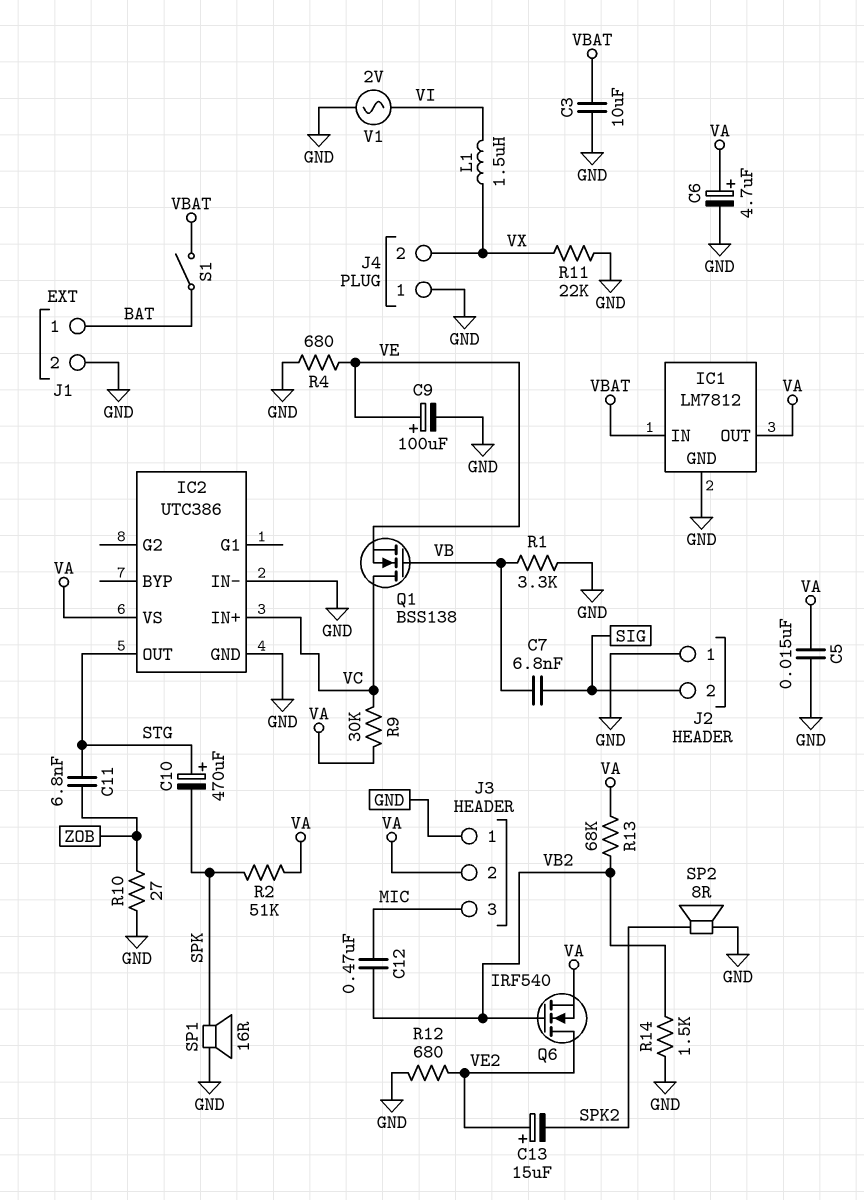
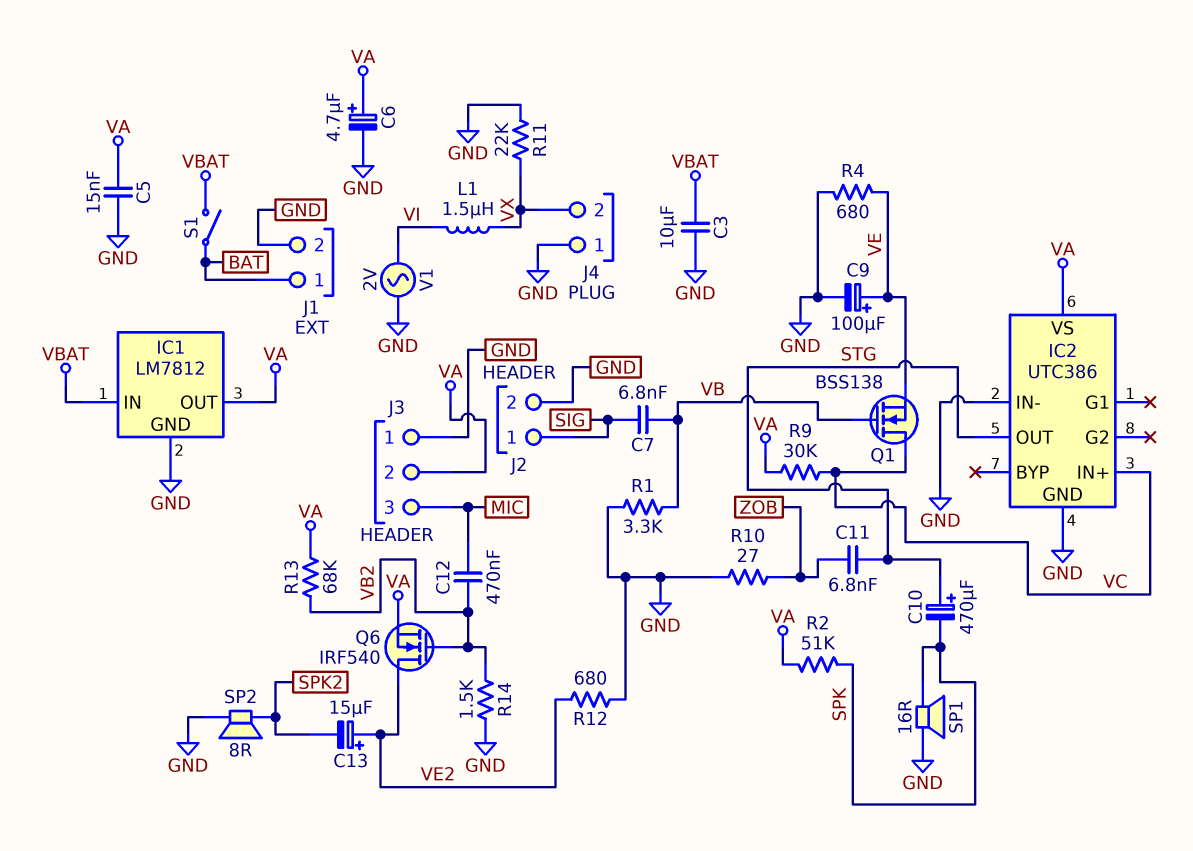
J2 pin 1: GND -> SIG
J2 pin 2: SIG -> GND

